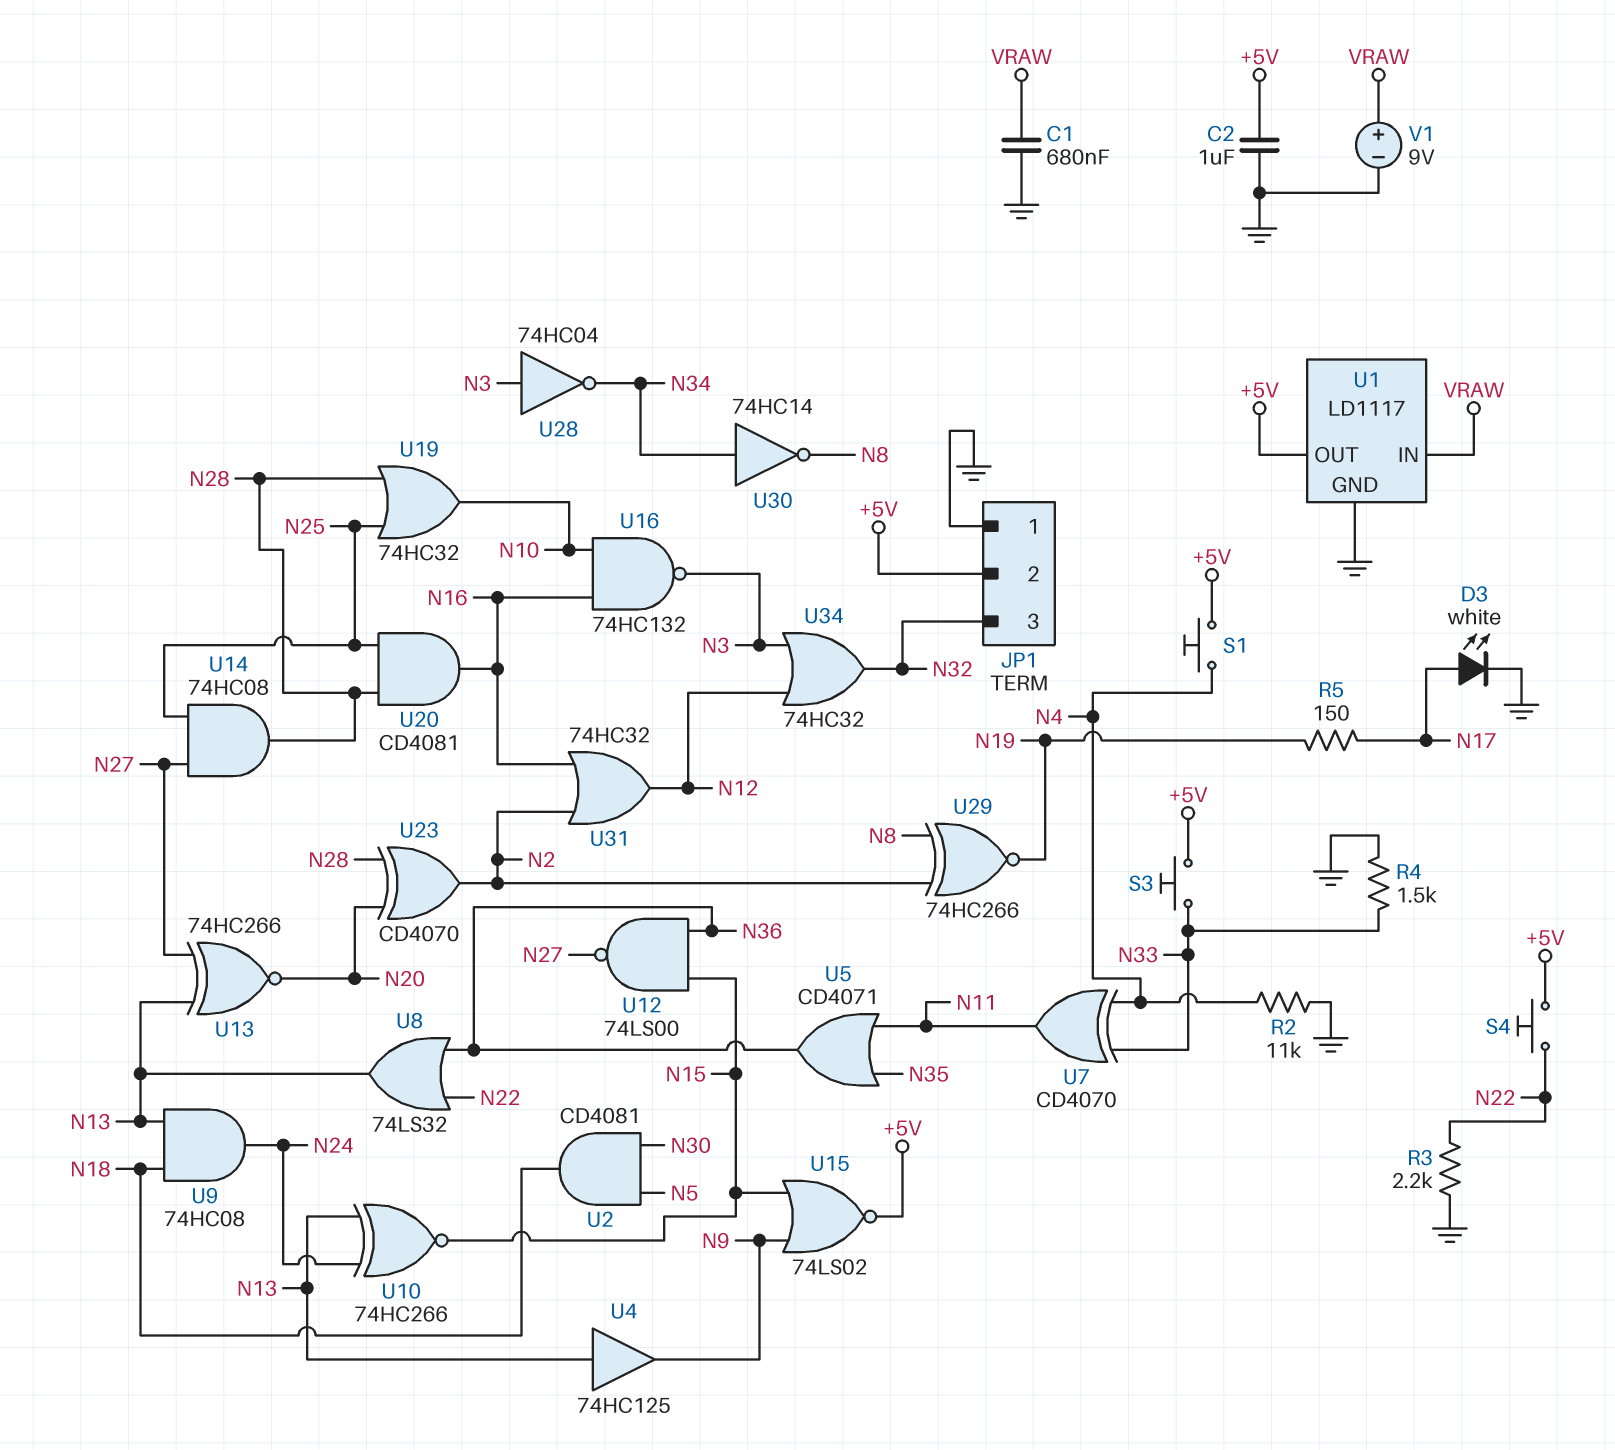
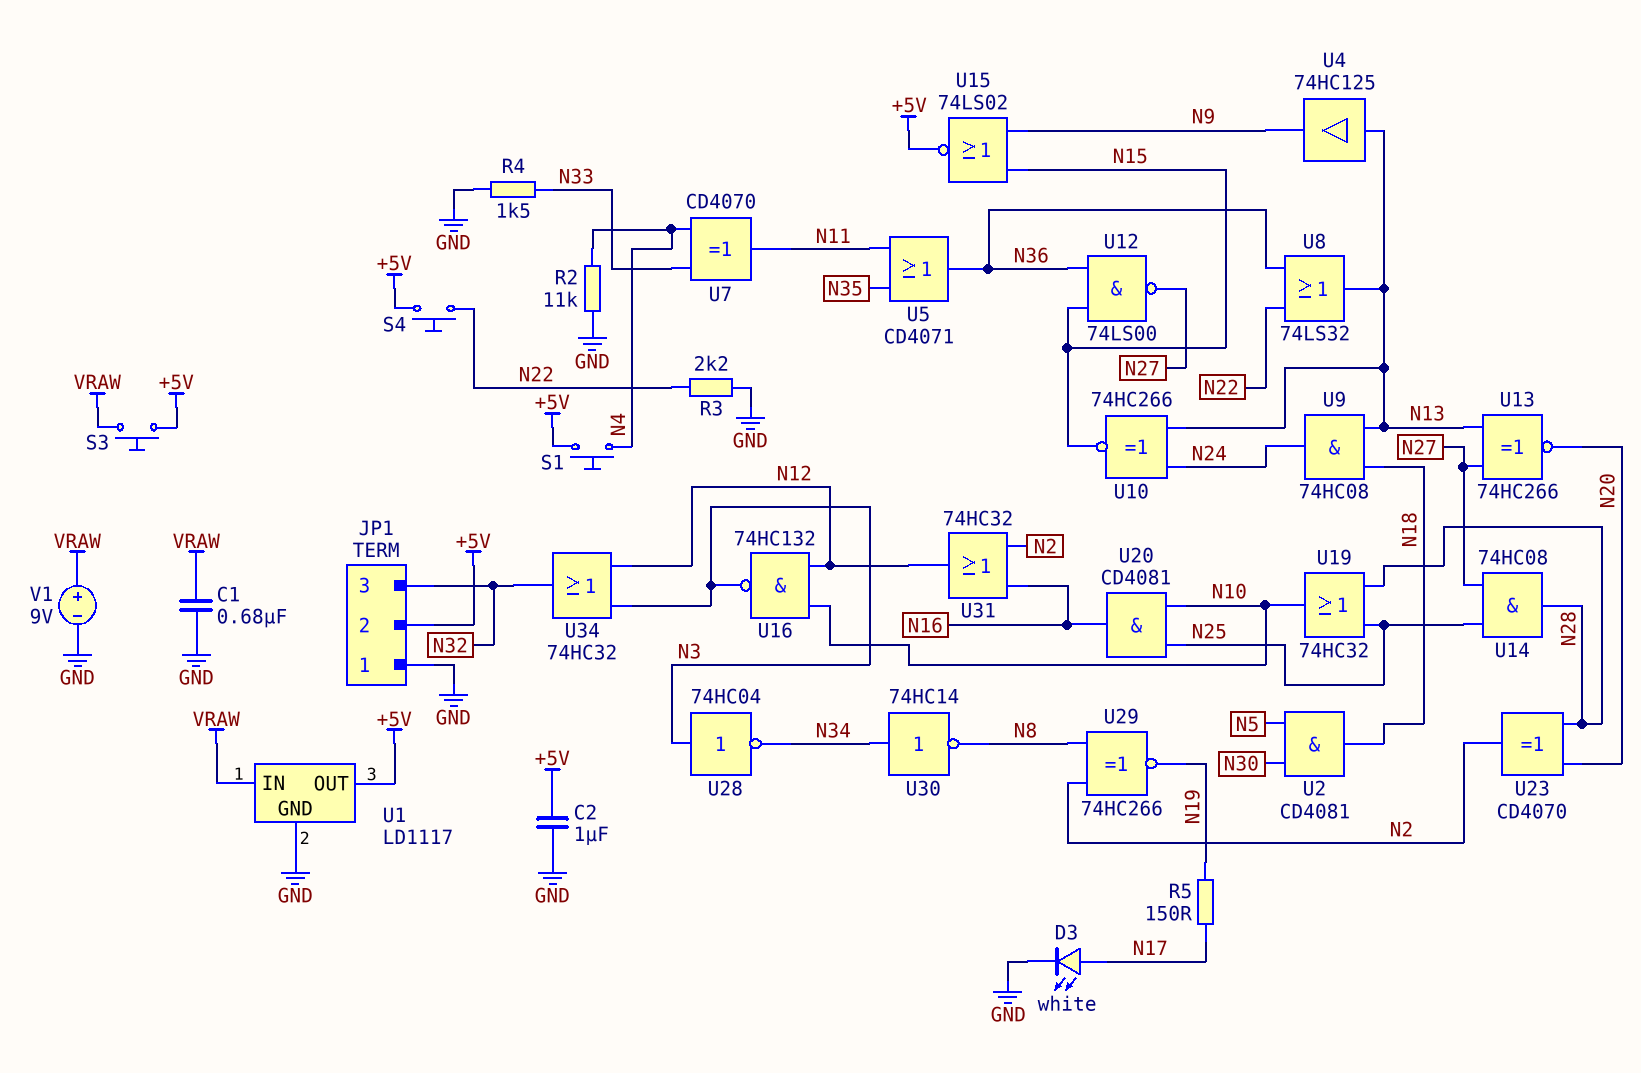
S3: button (+5V, N33) -> button (+5V, VRAW)
U16: NAND 74HC132 (in N10, in N16, out N3) -> NAND 74HC132 (in N10, in N12, out N3)
U20: AND CD4081 (in N25, in N28, out N16) -> AND CD4081 (in N10, in N25, out N16)

